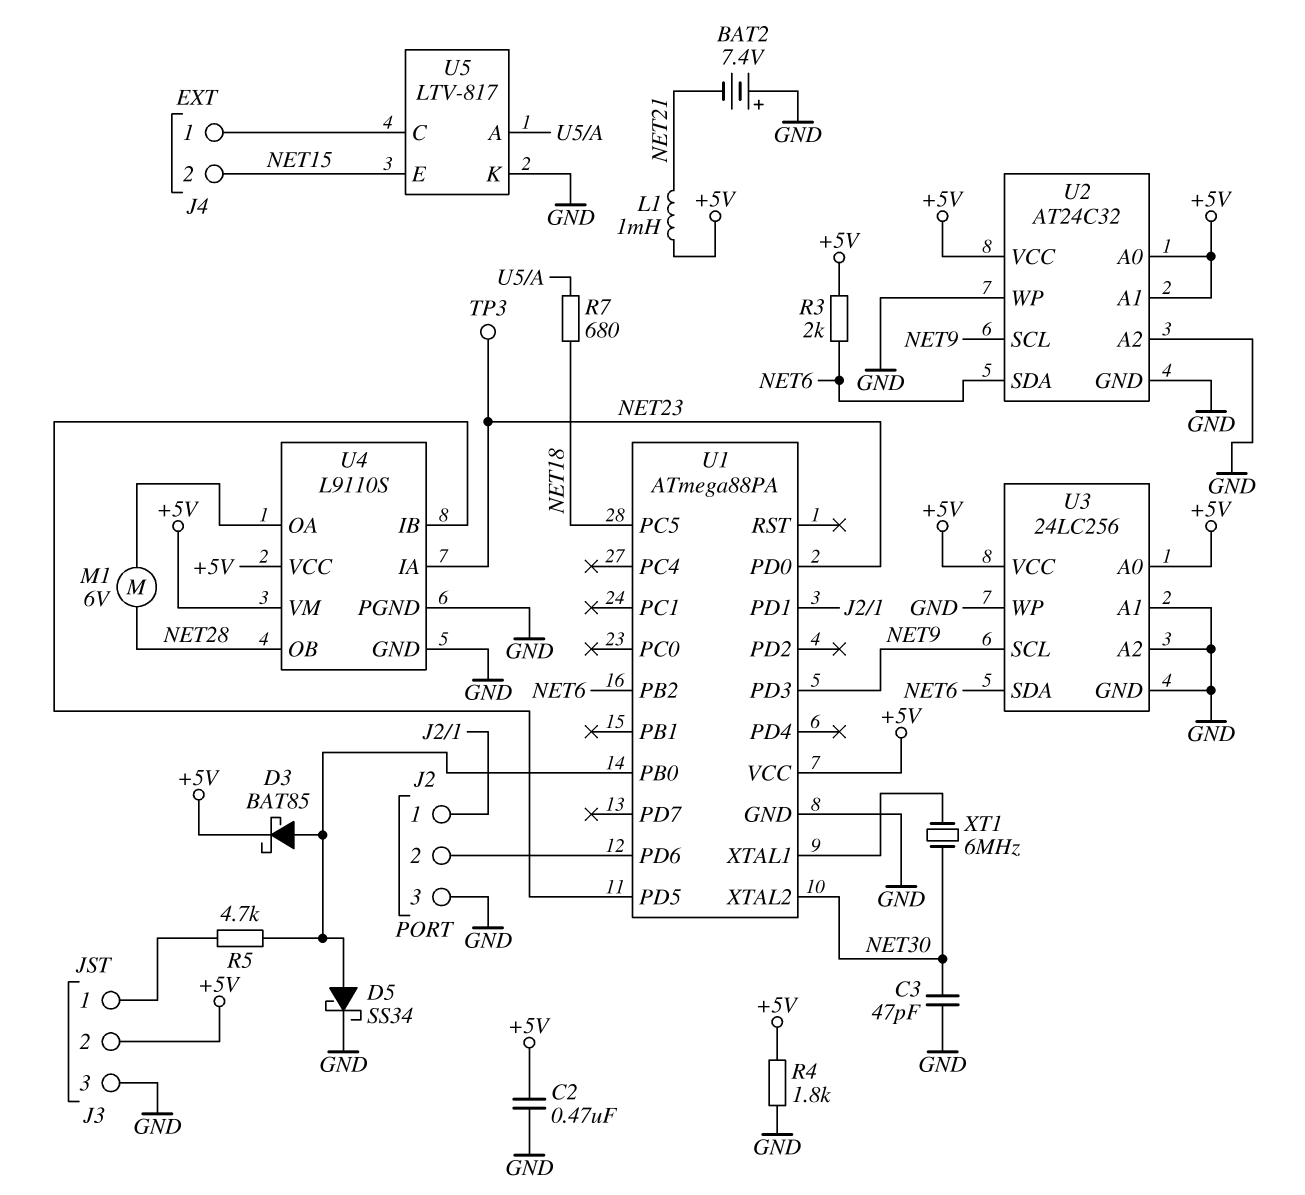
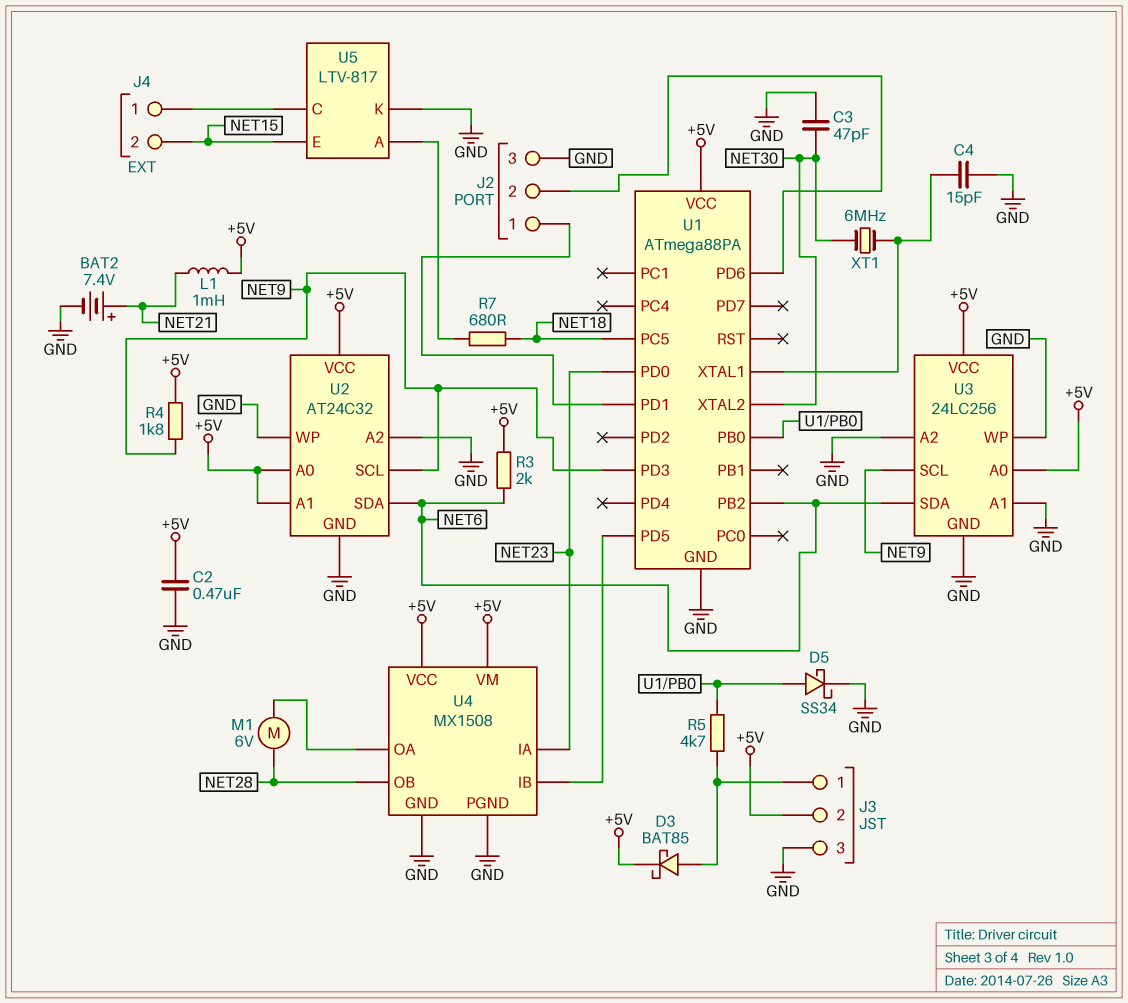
BAT2: 7.4V (plus GND, minus NET21) -> 7.4V (plus NET21, minus GND)
C4: none -> 15pF (GND, U1/XTAL1)
D3: schottky BAT85 (A U1/PB0, K +5V) -> schottky BAT85 (A J3/1, K +5V)
R4: 1.8k (+5V, GND) -> 1.8k (+5V, NET9)
TP3: test point (NET23) -> none
U4: L9110S -> MX1508

